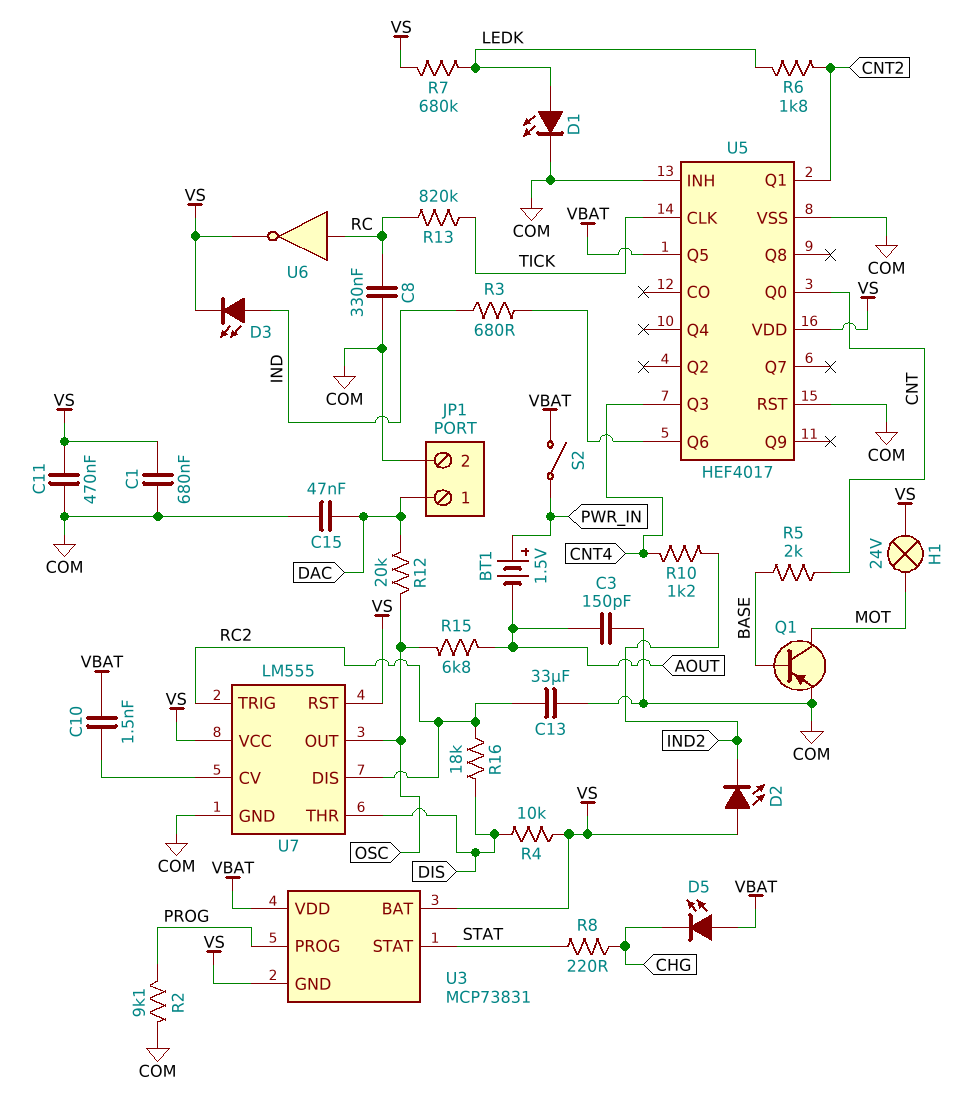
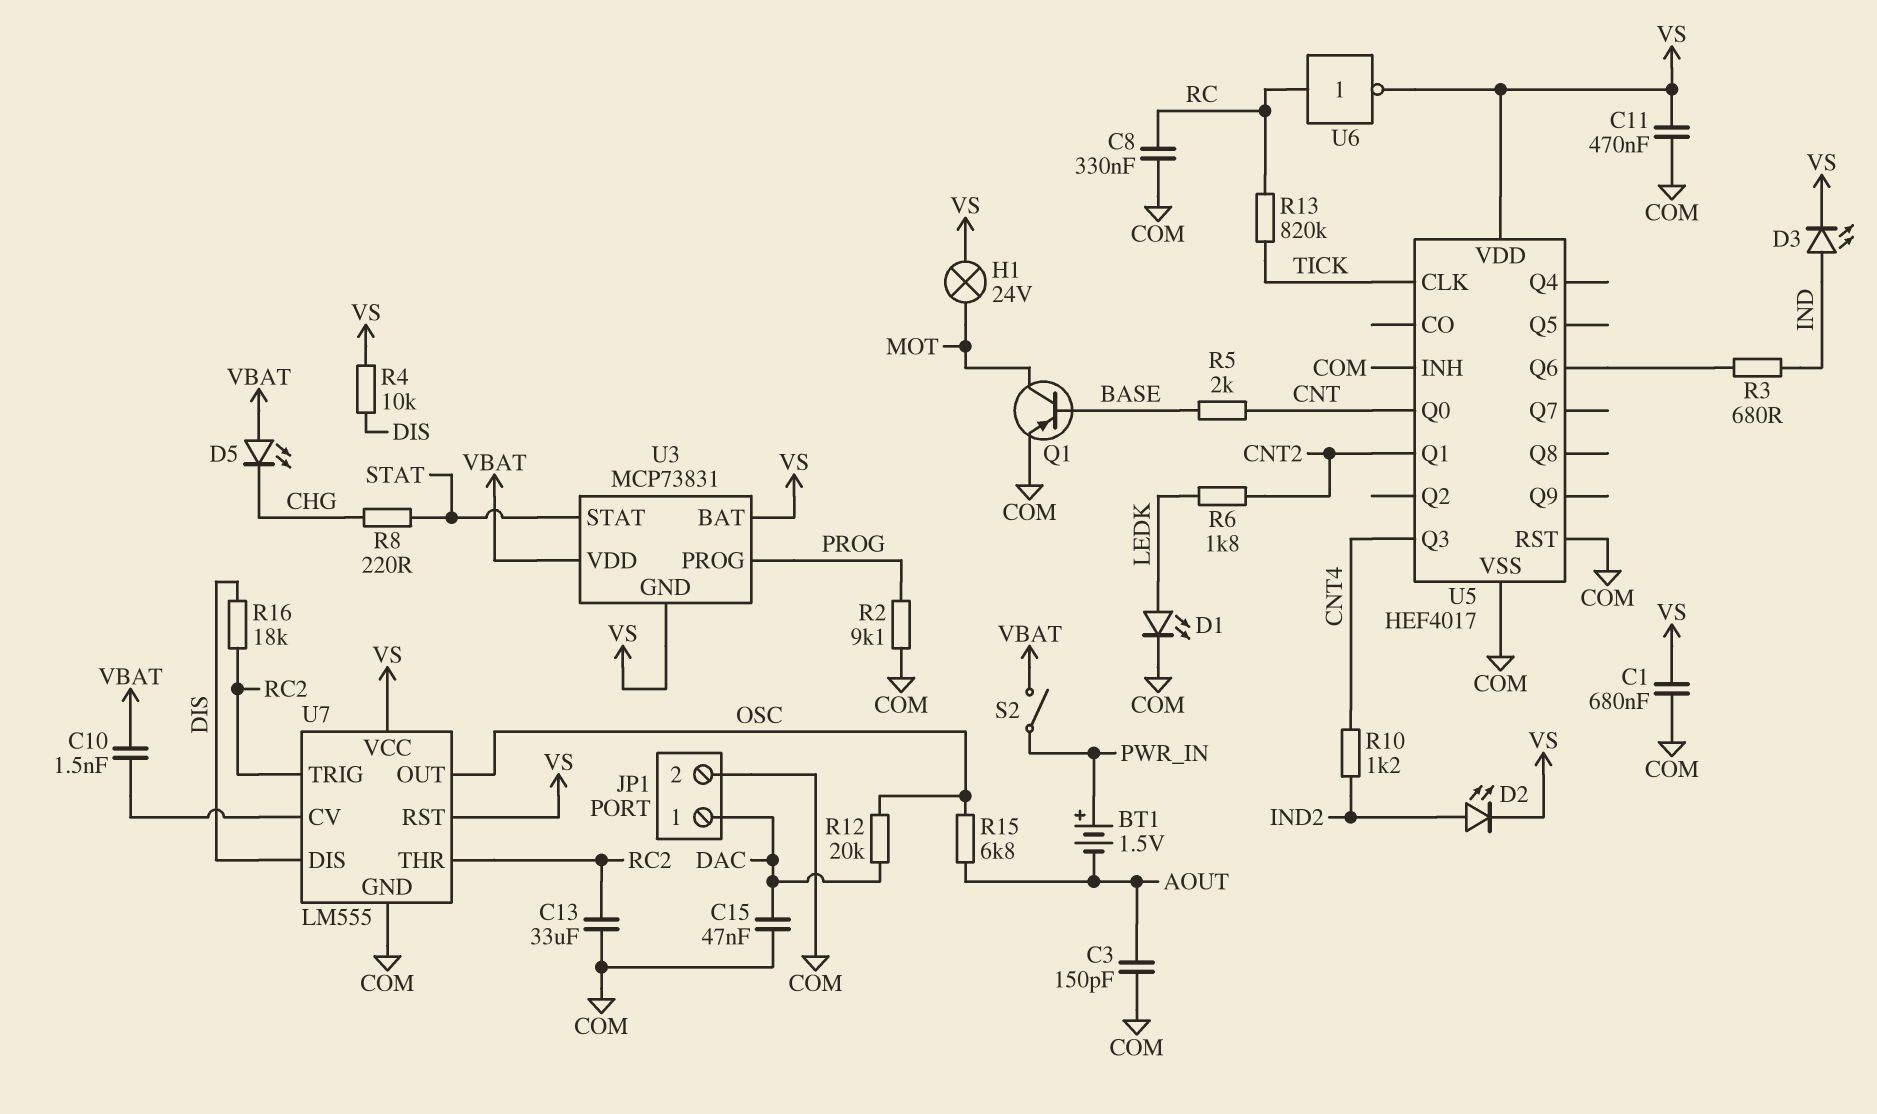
D2: LED (A VS, K IND2) -> LED (A IND2, K VS)
R7: 680k (LEDK, VS) -> none
U5 pin Q5: VBAT -> none
U7 pin DIS: RC2 -> DIS
U7 pin THR: DIS -> RC2

